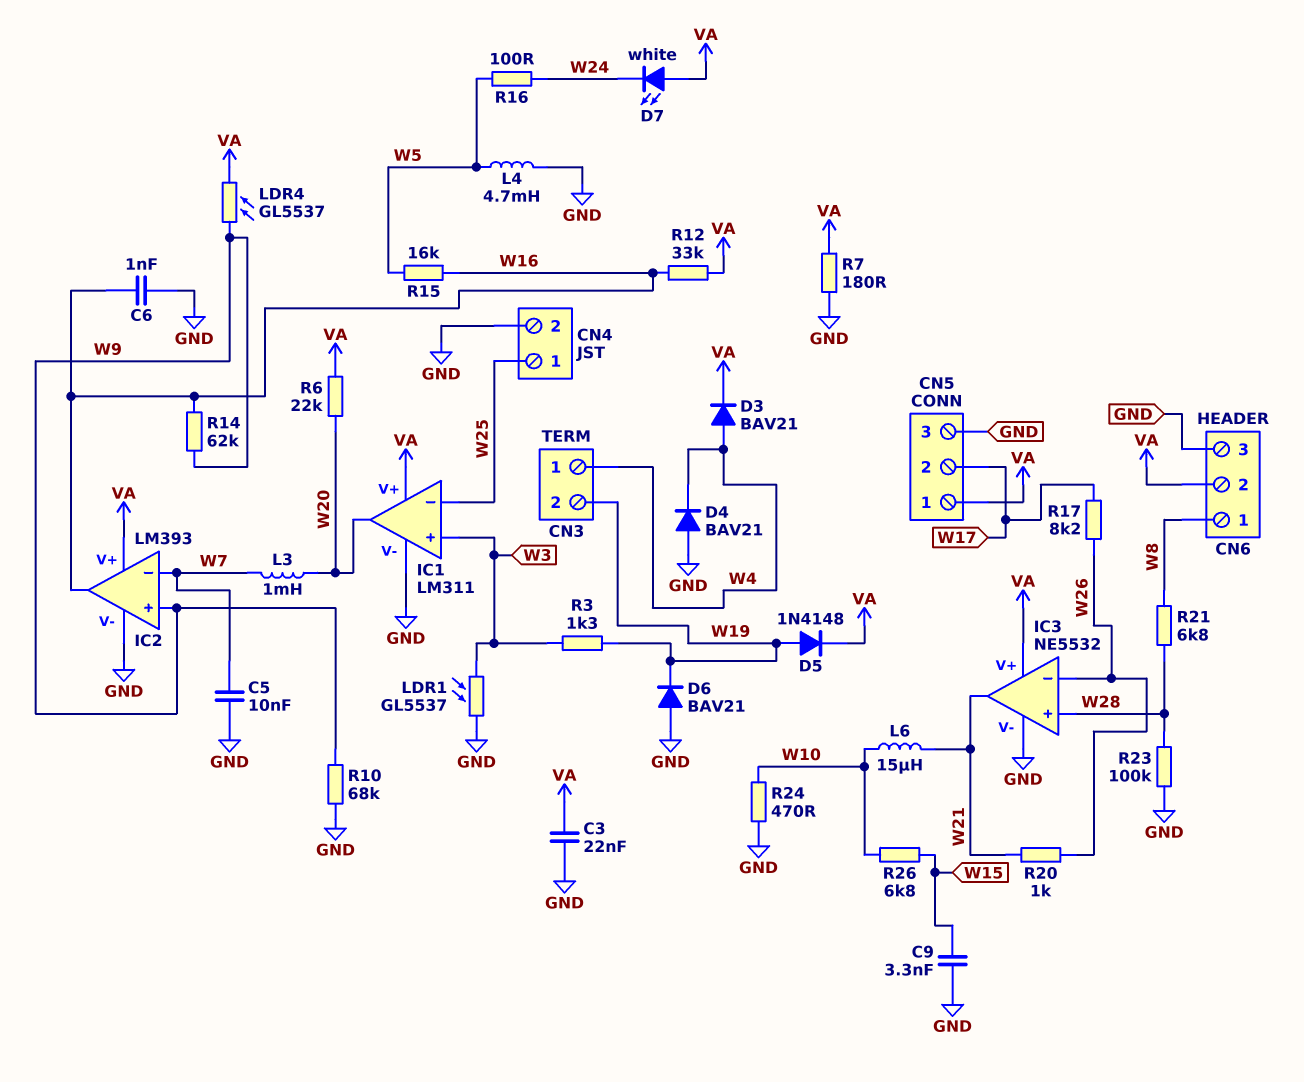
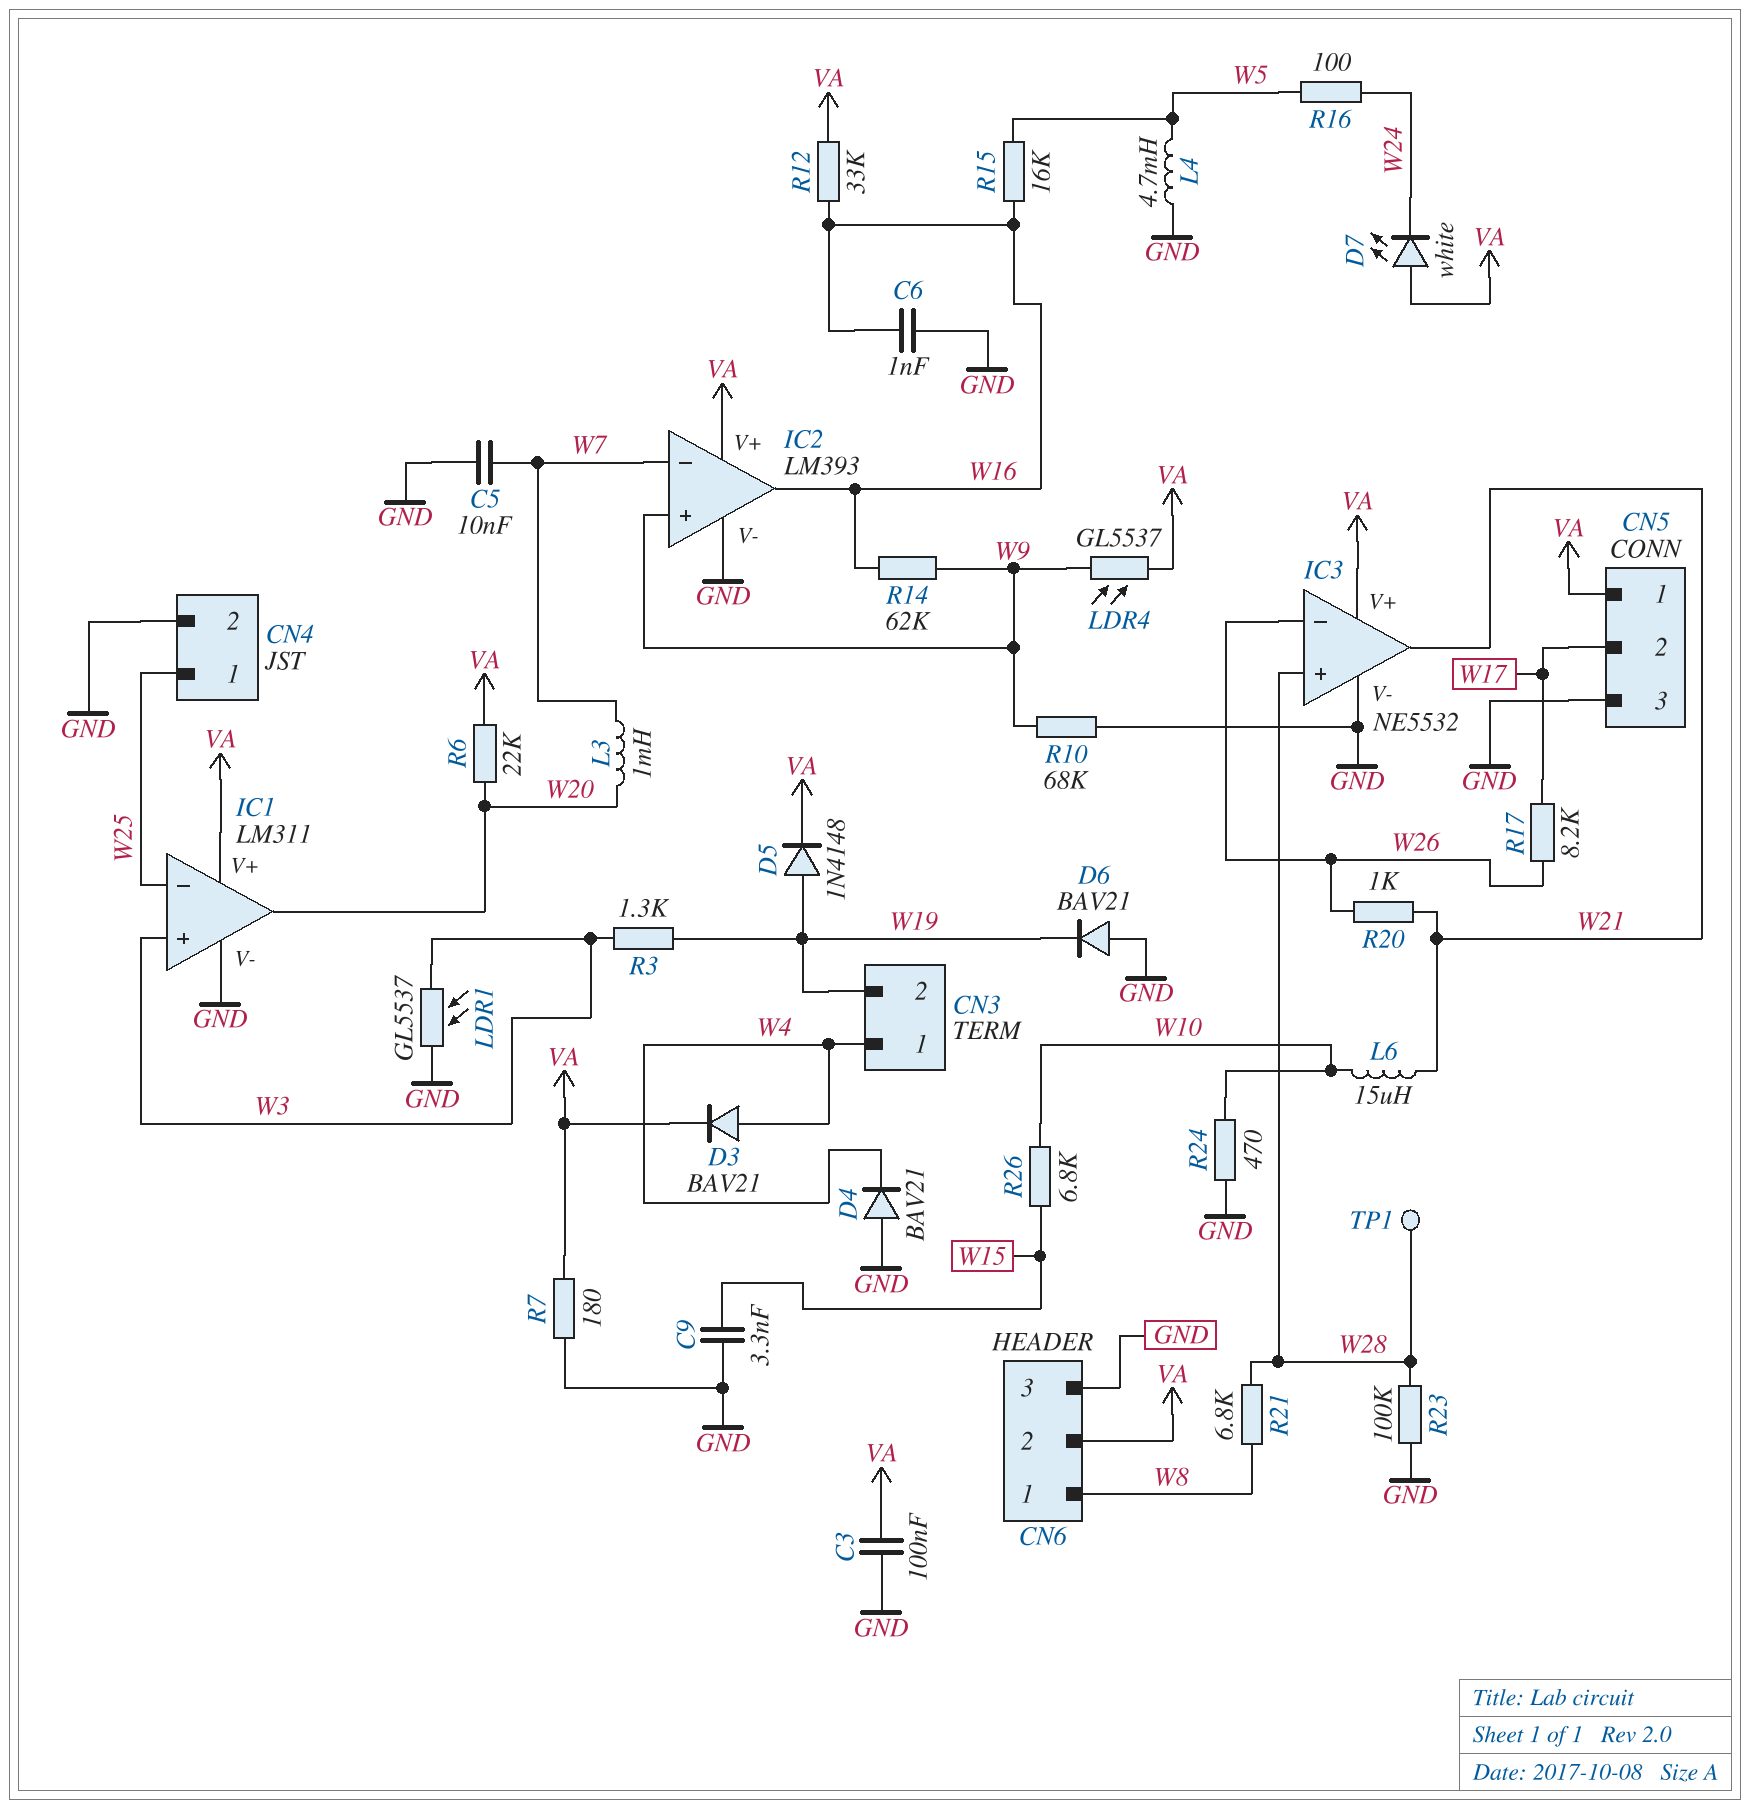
C3: 22nF (GND, VA) -> 100nF (GND, VA)
TP1: none -> test point (W28)

